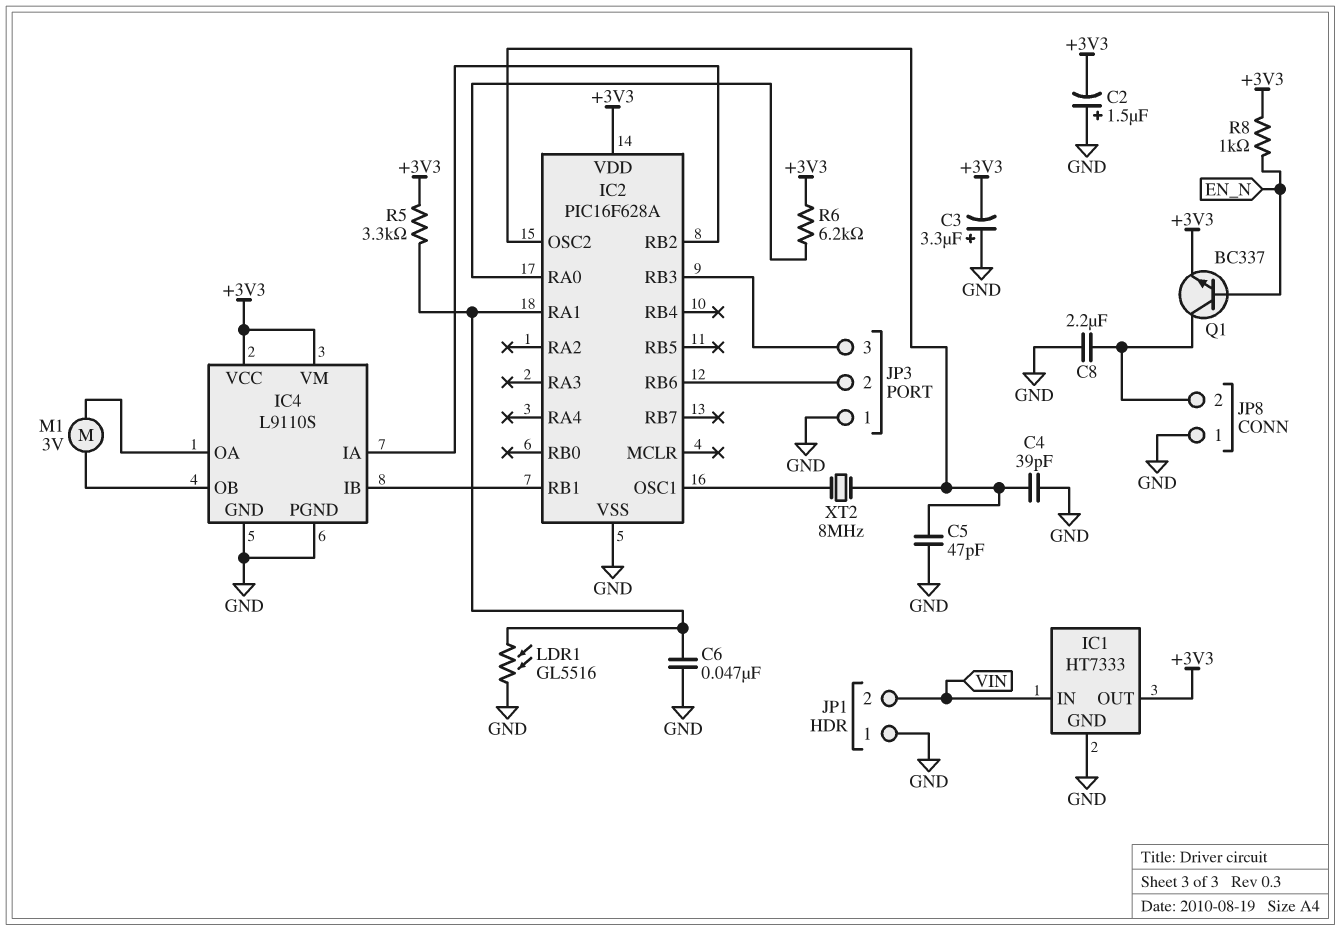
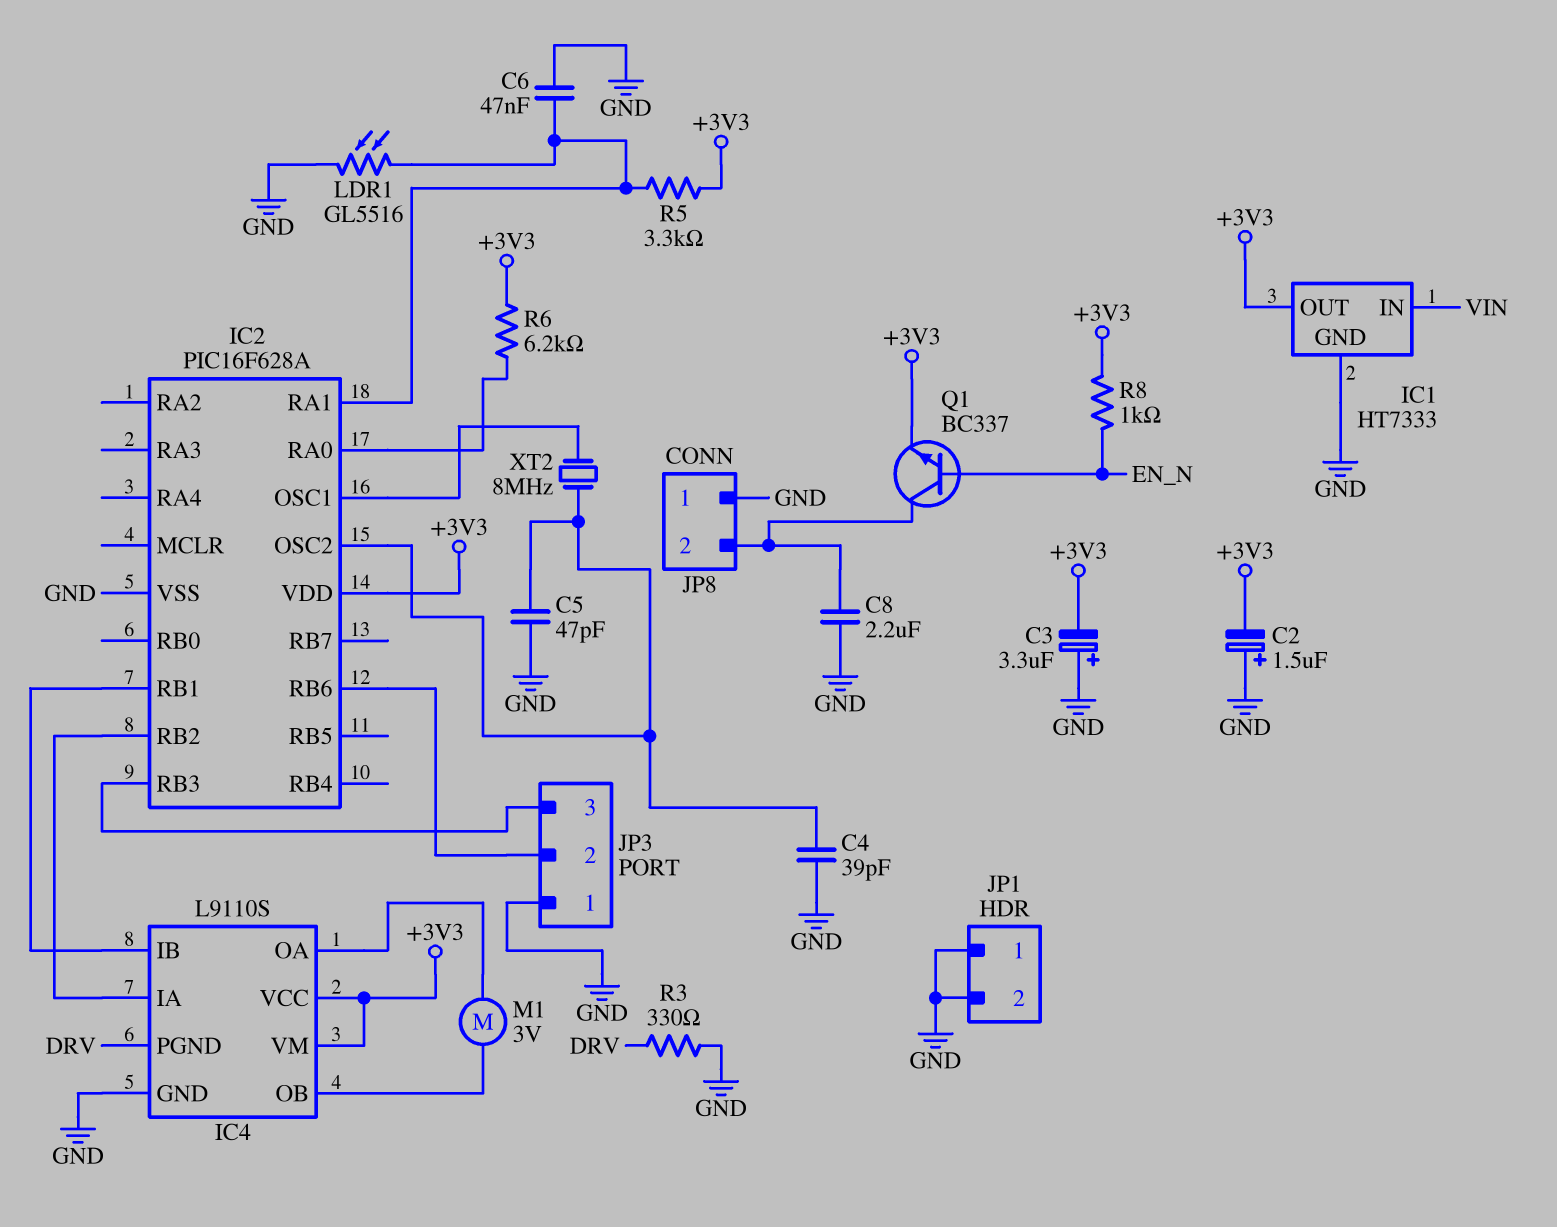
IC4 pin PGND: GND -> DRV
JP1 pin 2: VIN -> GND
R3: none -> 330 (DRV, GND)

